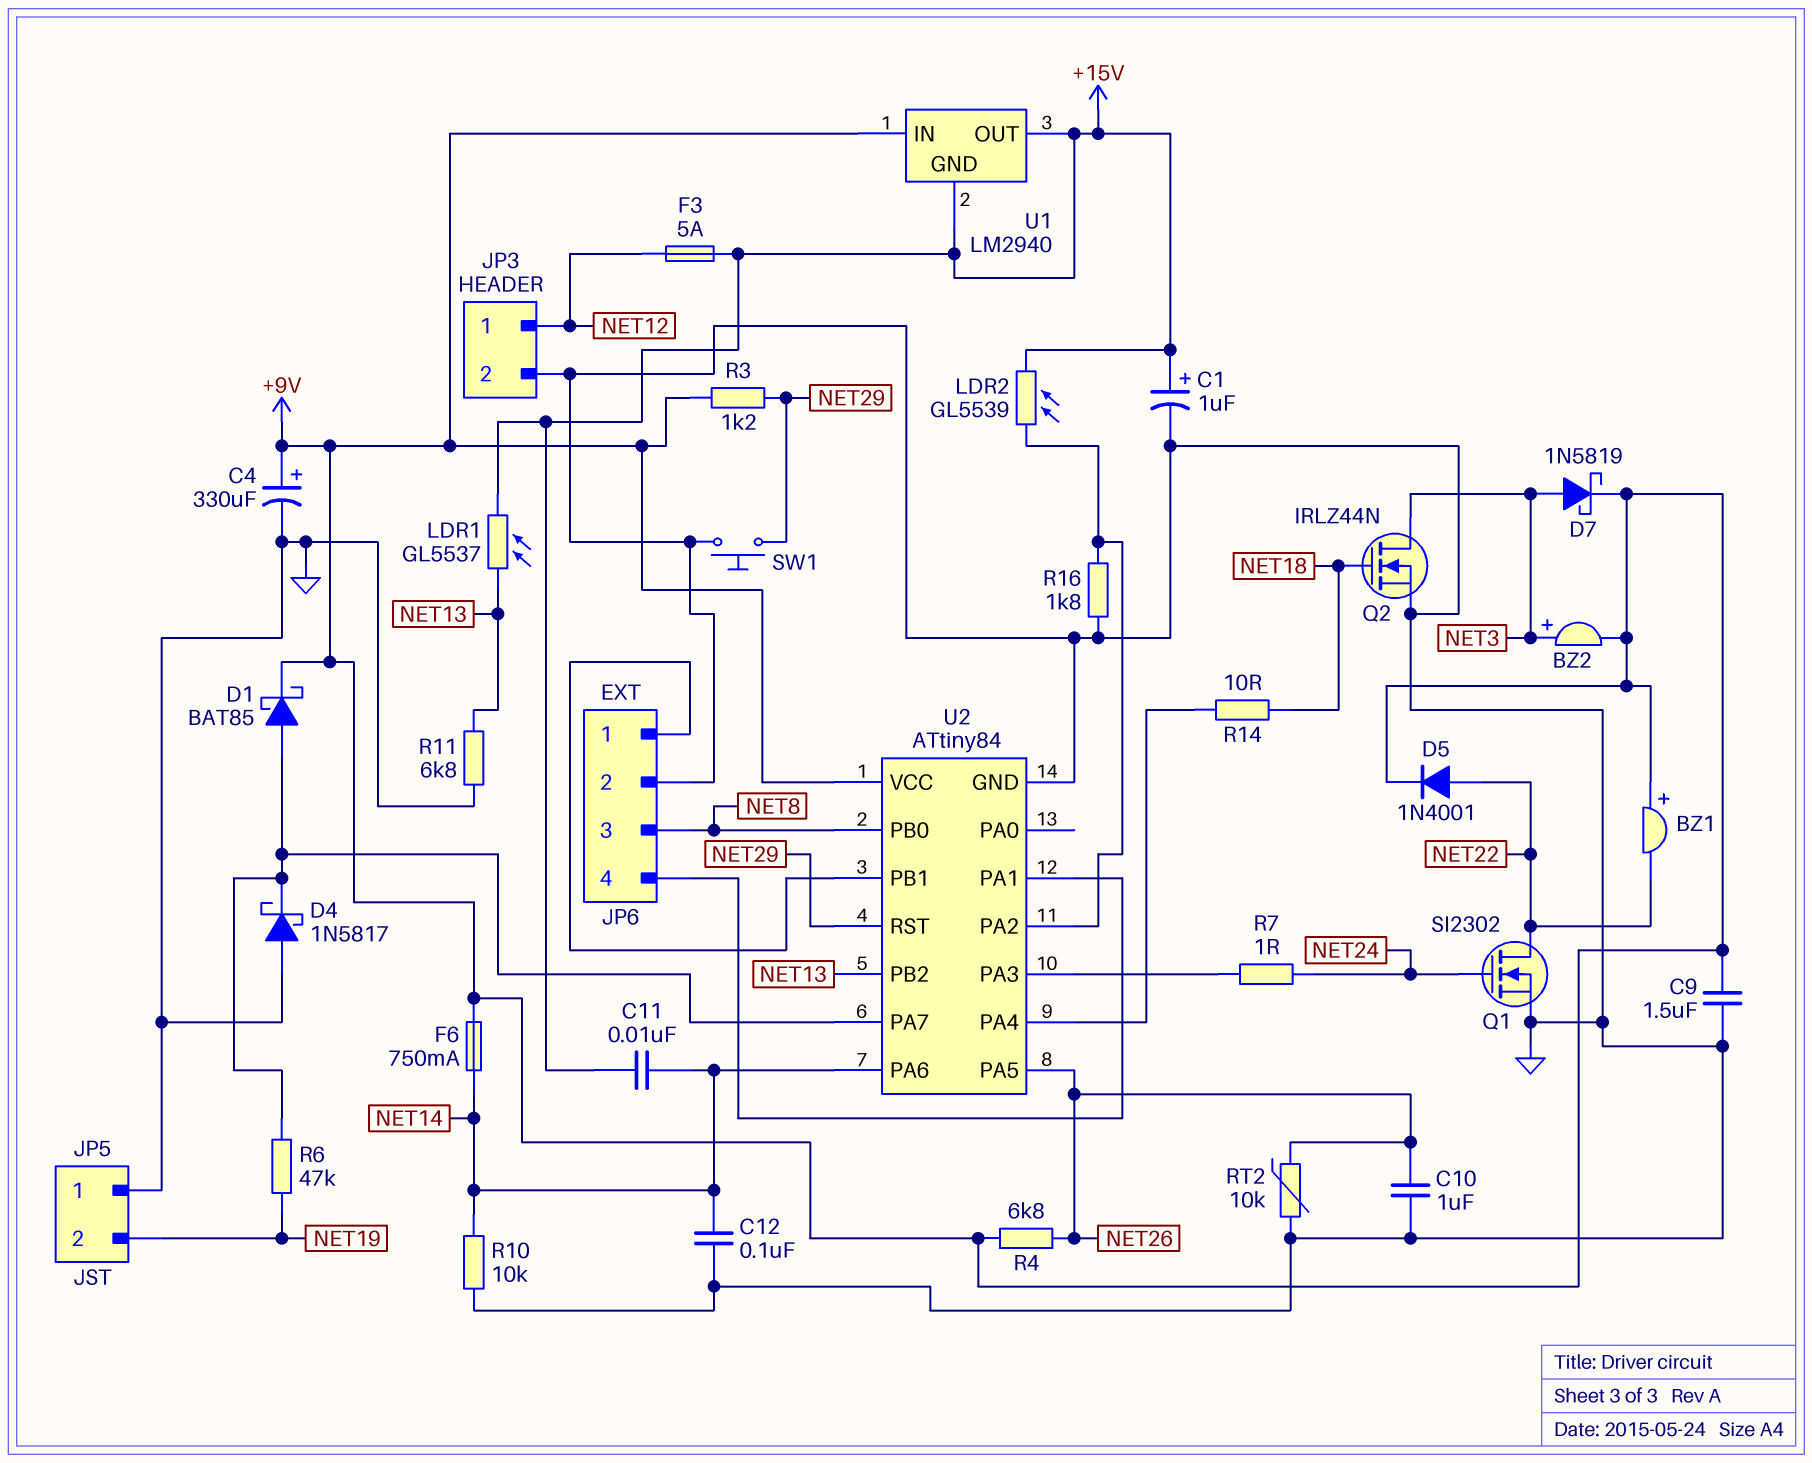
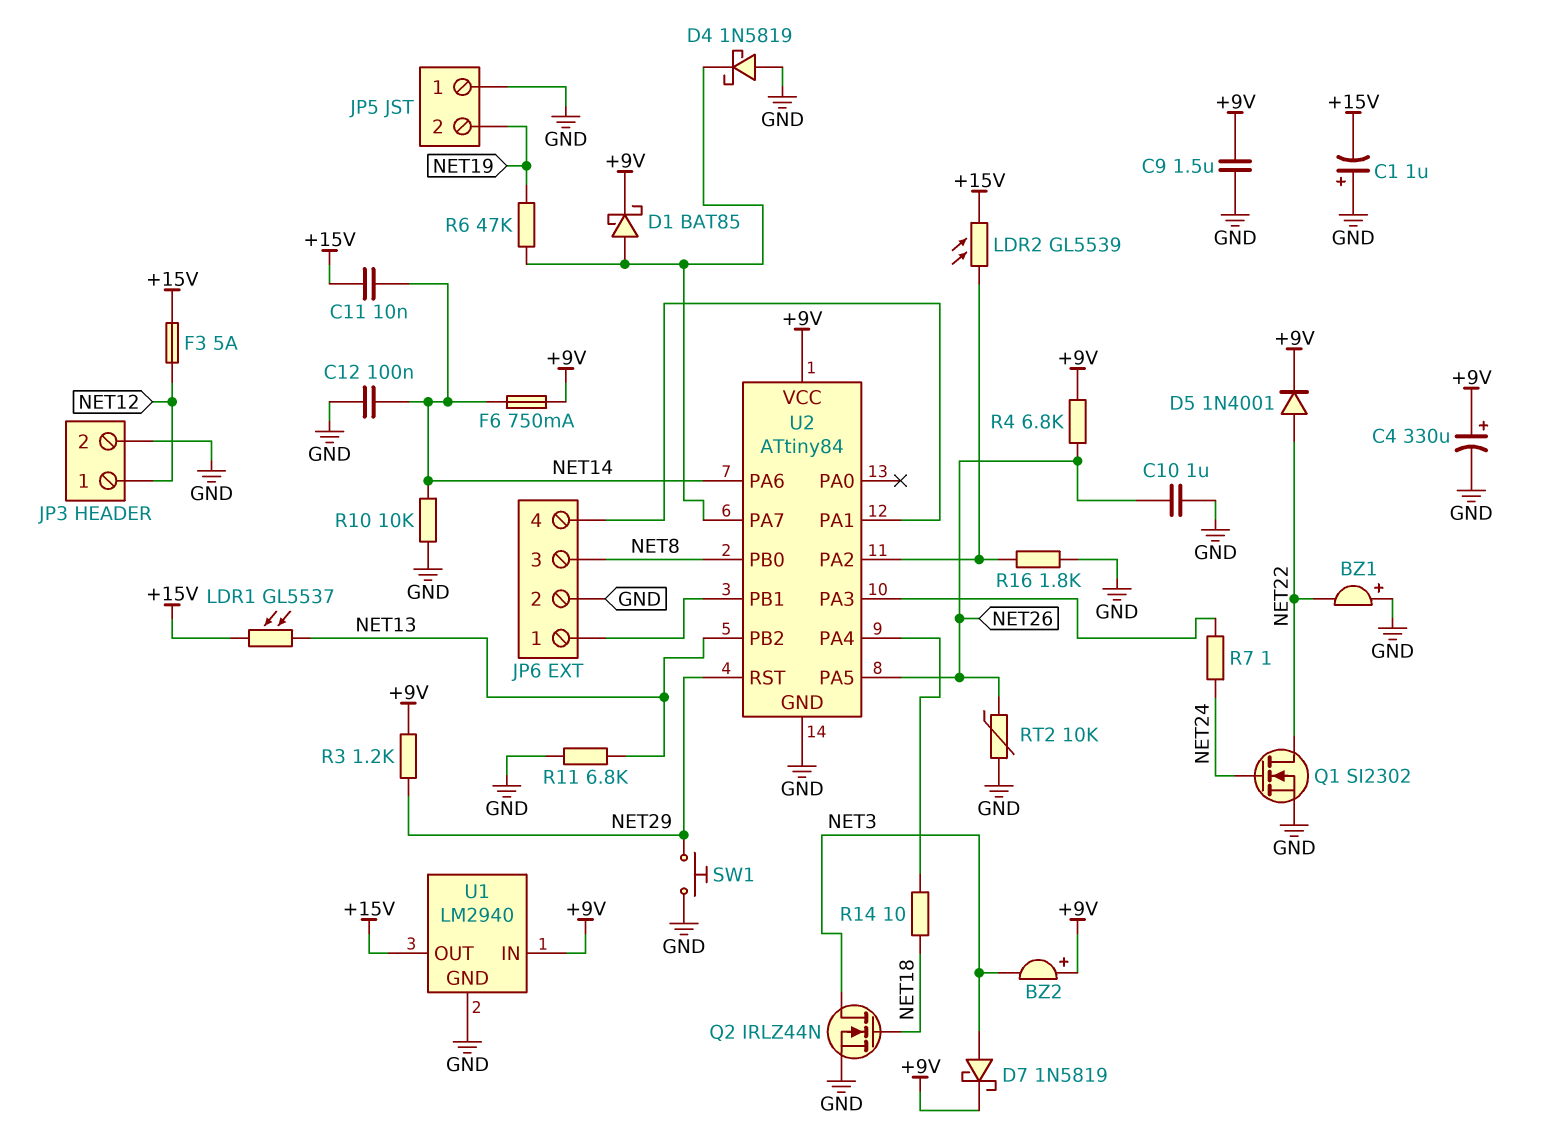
BZ1: buzzer (plus +9V, minus NET22) -> buzzer (plus GND, minus NET22)
BZ2: buzzer (plus NET3, minus +9V) -> buzzer (plus +9V, minus NET3)
C1: 1uF (plus +15V, minus GND) -> 1uF (plus GND, minus +15V)
D4: schottky 1N5817 (A GND, K U2/PA7) -> schottky 1N5819 (A GND, K U2/PA7)
U1 pin GND: +15V -> GND

